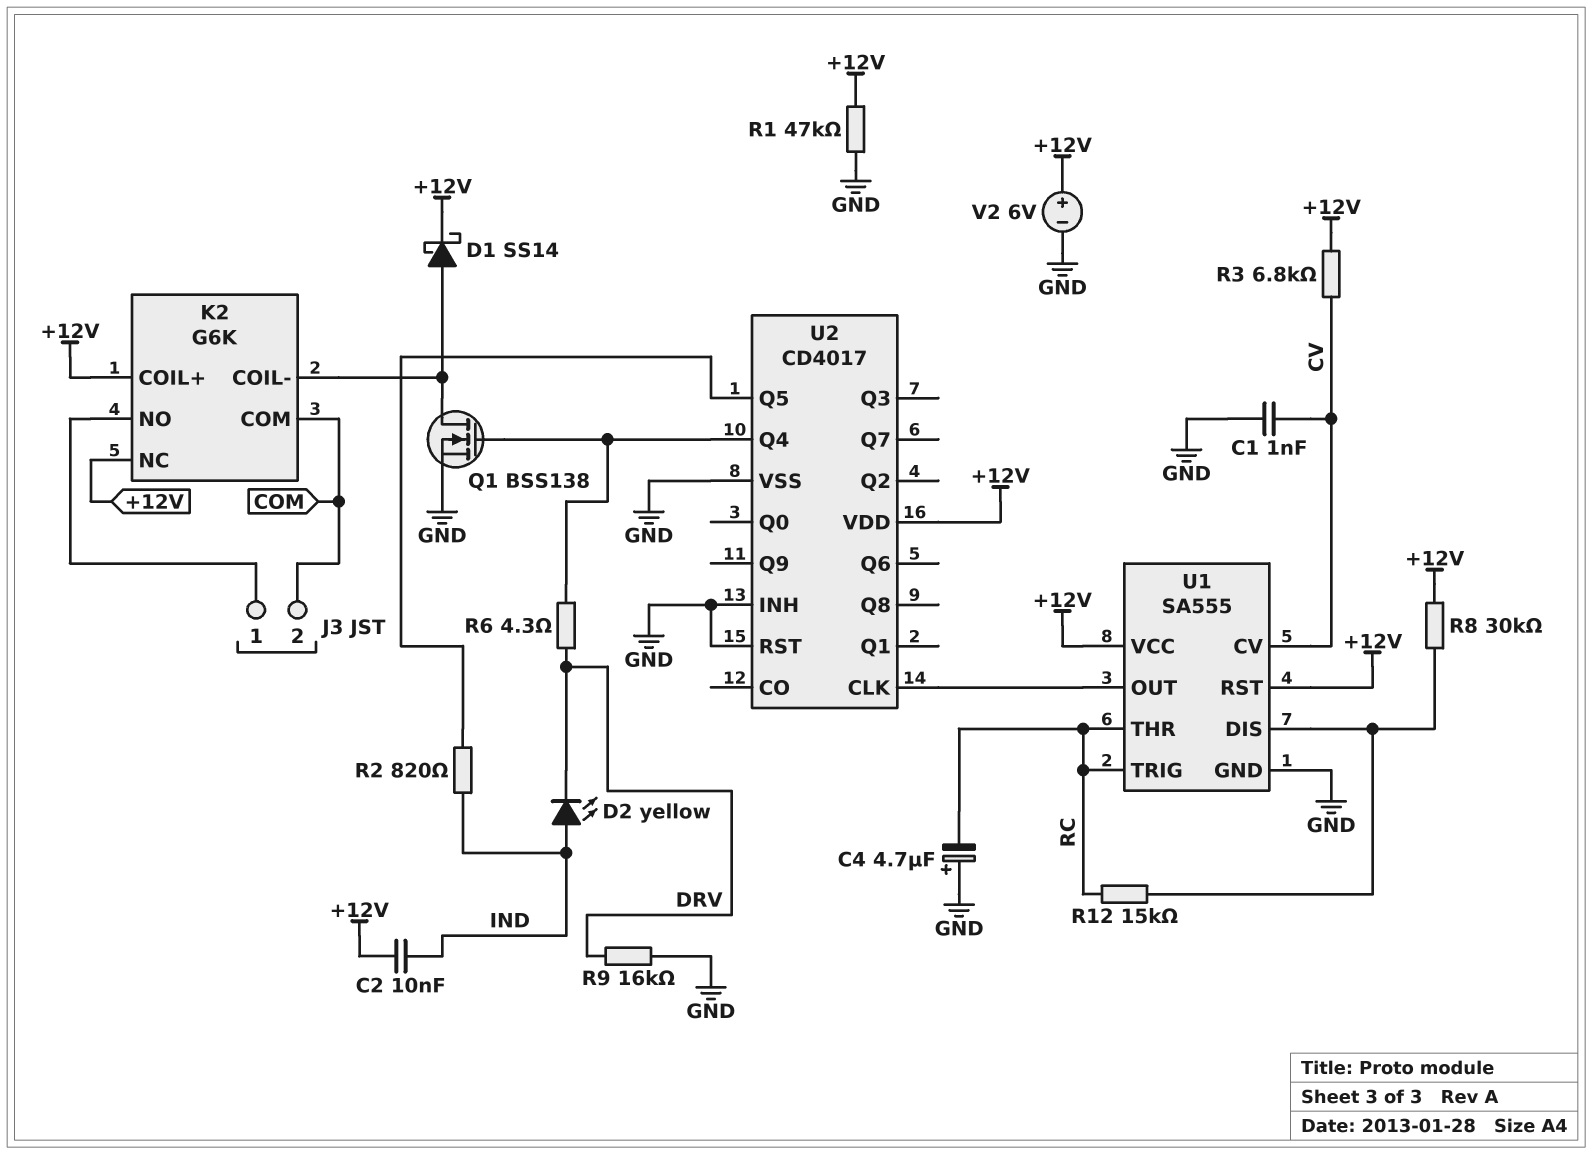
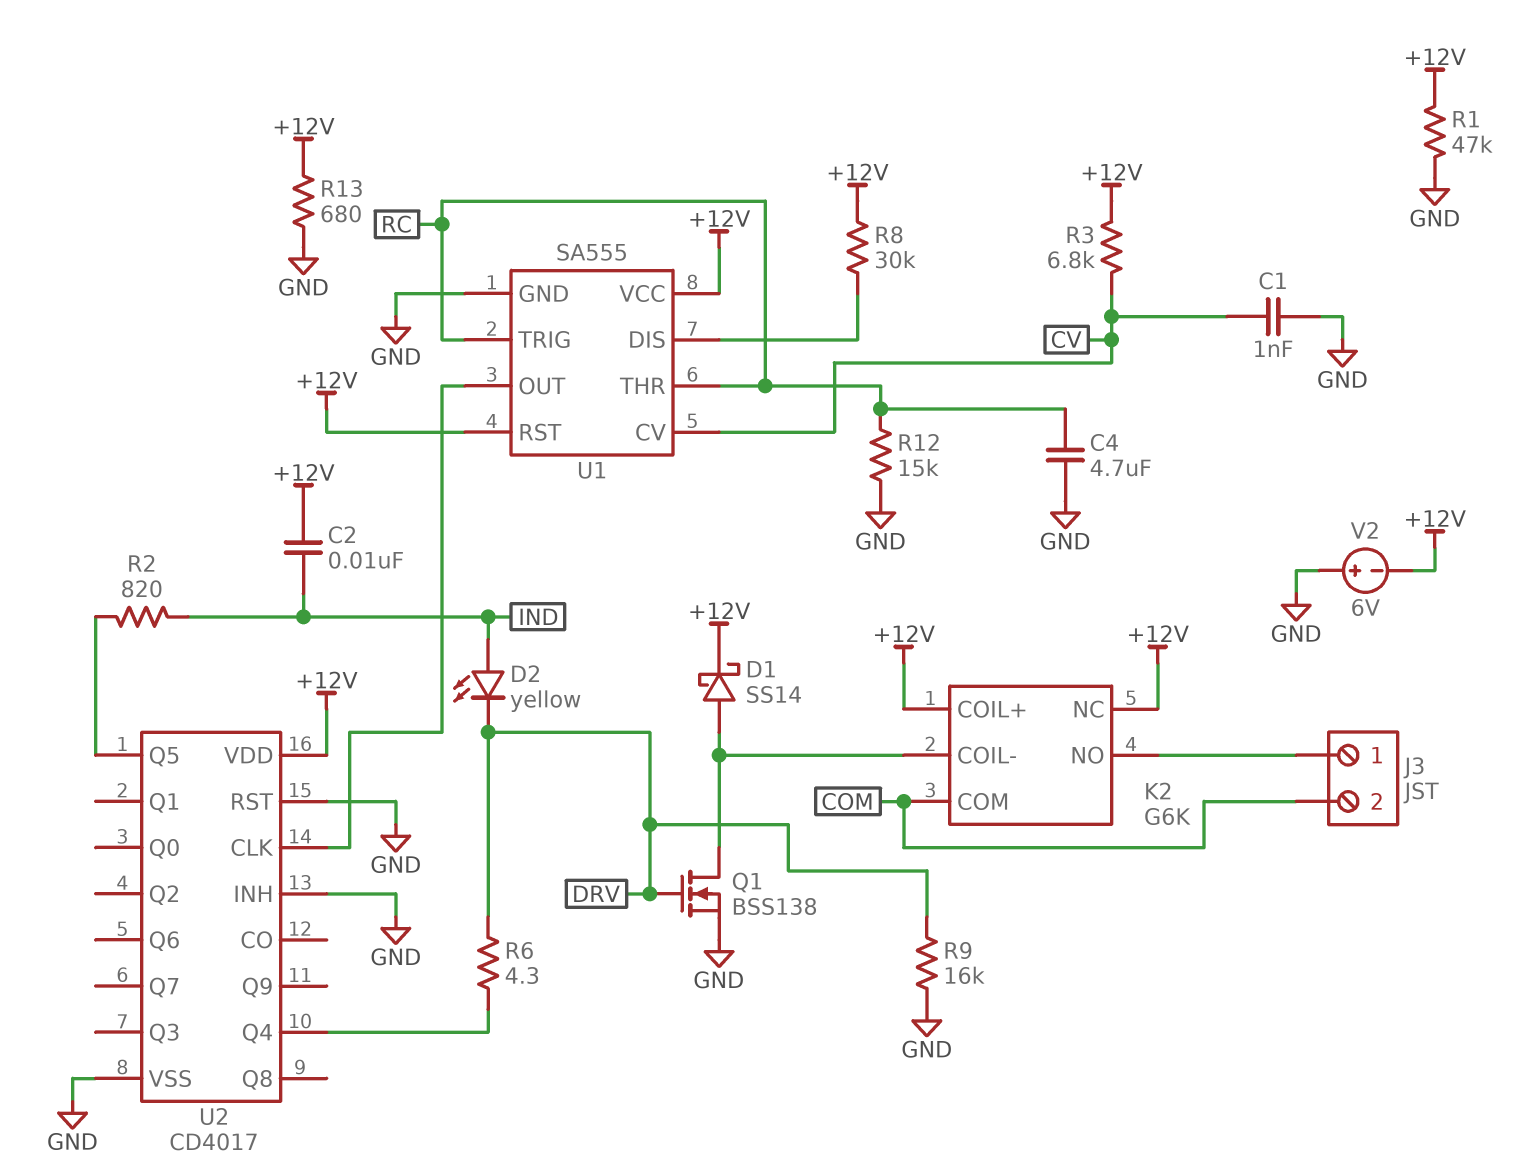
C4: 4.7uF (plus GND, minus RC) -> 4.7uF (GND, RC)
Q1: NMOS BSS138 (G U2/Q4, D K2/COIL-, S GND) -> NMOS BSS138 (G DRV, D K2/COIL-, S GND)
R12: 15k (RC, U1/DIS) -> 15k (GND, RC)
R13: none -> 680 (+12V, GND)
V2: 6V (plus +12V, minus GND) -> 6V (plus GND, minus +12V)

